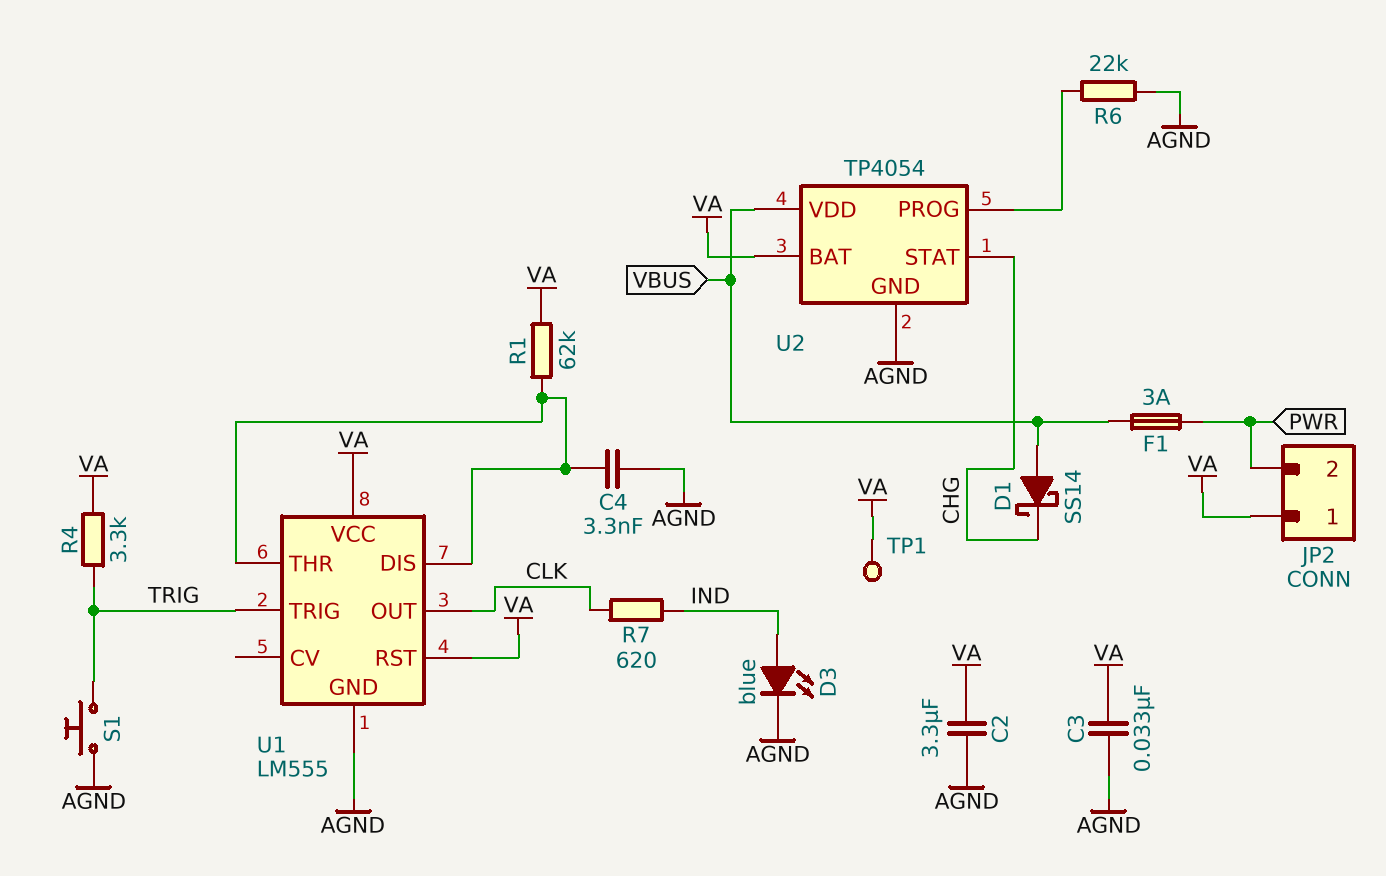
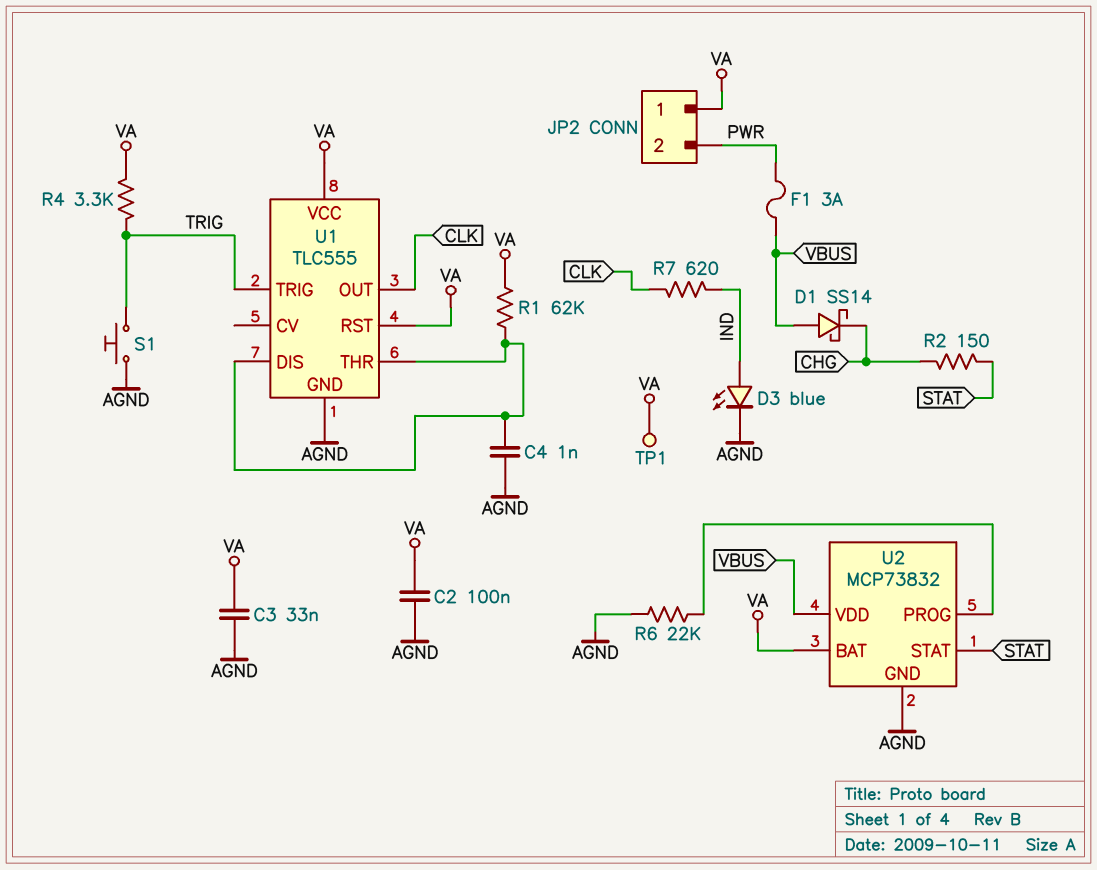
C2: 3.3uF (AGND, VA) -> 100nF (AGND, VA)
C4: 3.3nF (AGND, U1/DIS) -> 1nF (AGND, U1/DIS)
R2: none -> 150 (CHG, STAT)
U1: LM555 -> TLC555
U2: TP4054 -> MCP73832
U2 pin STAT: CHG -> STAT

